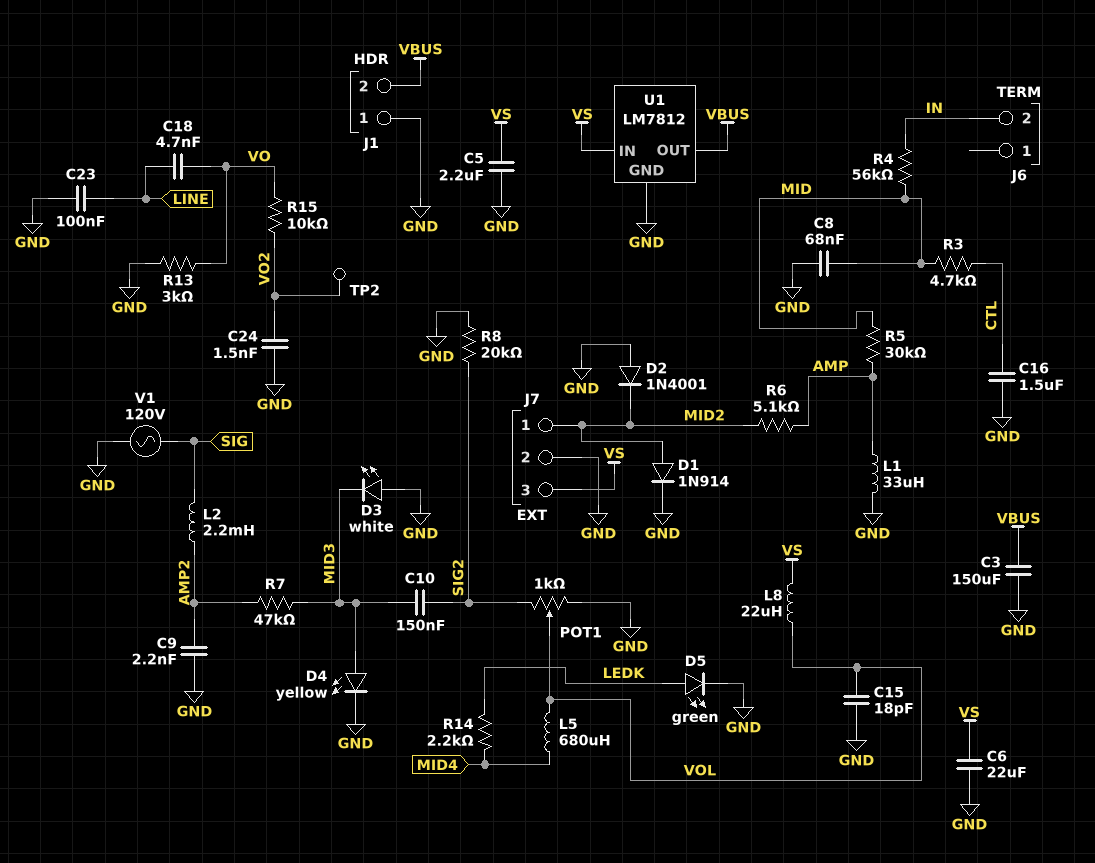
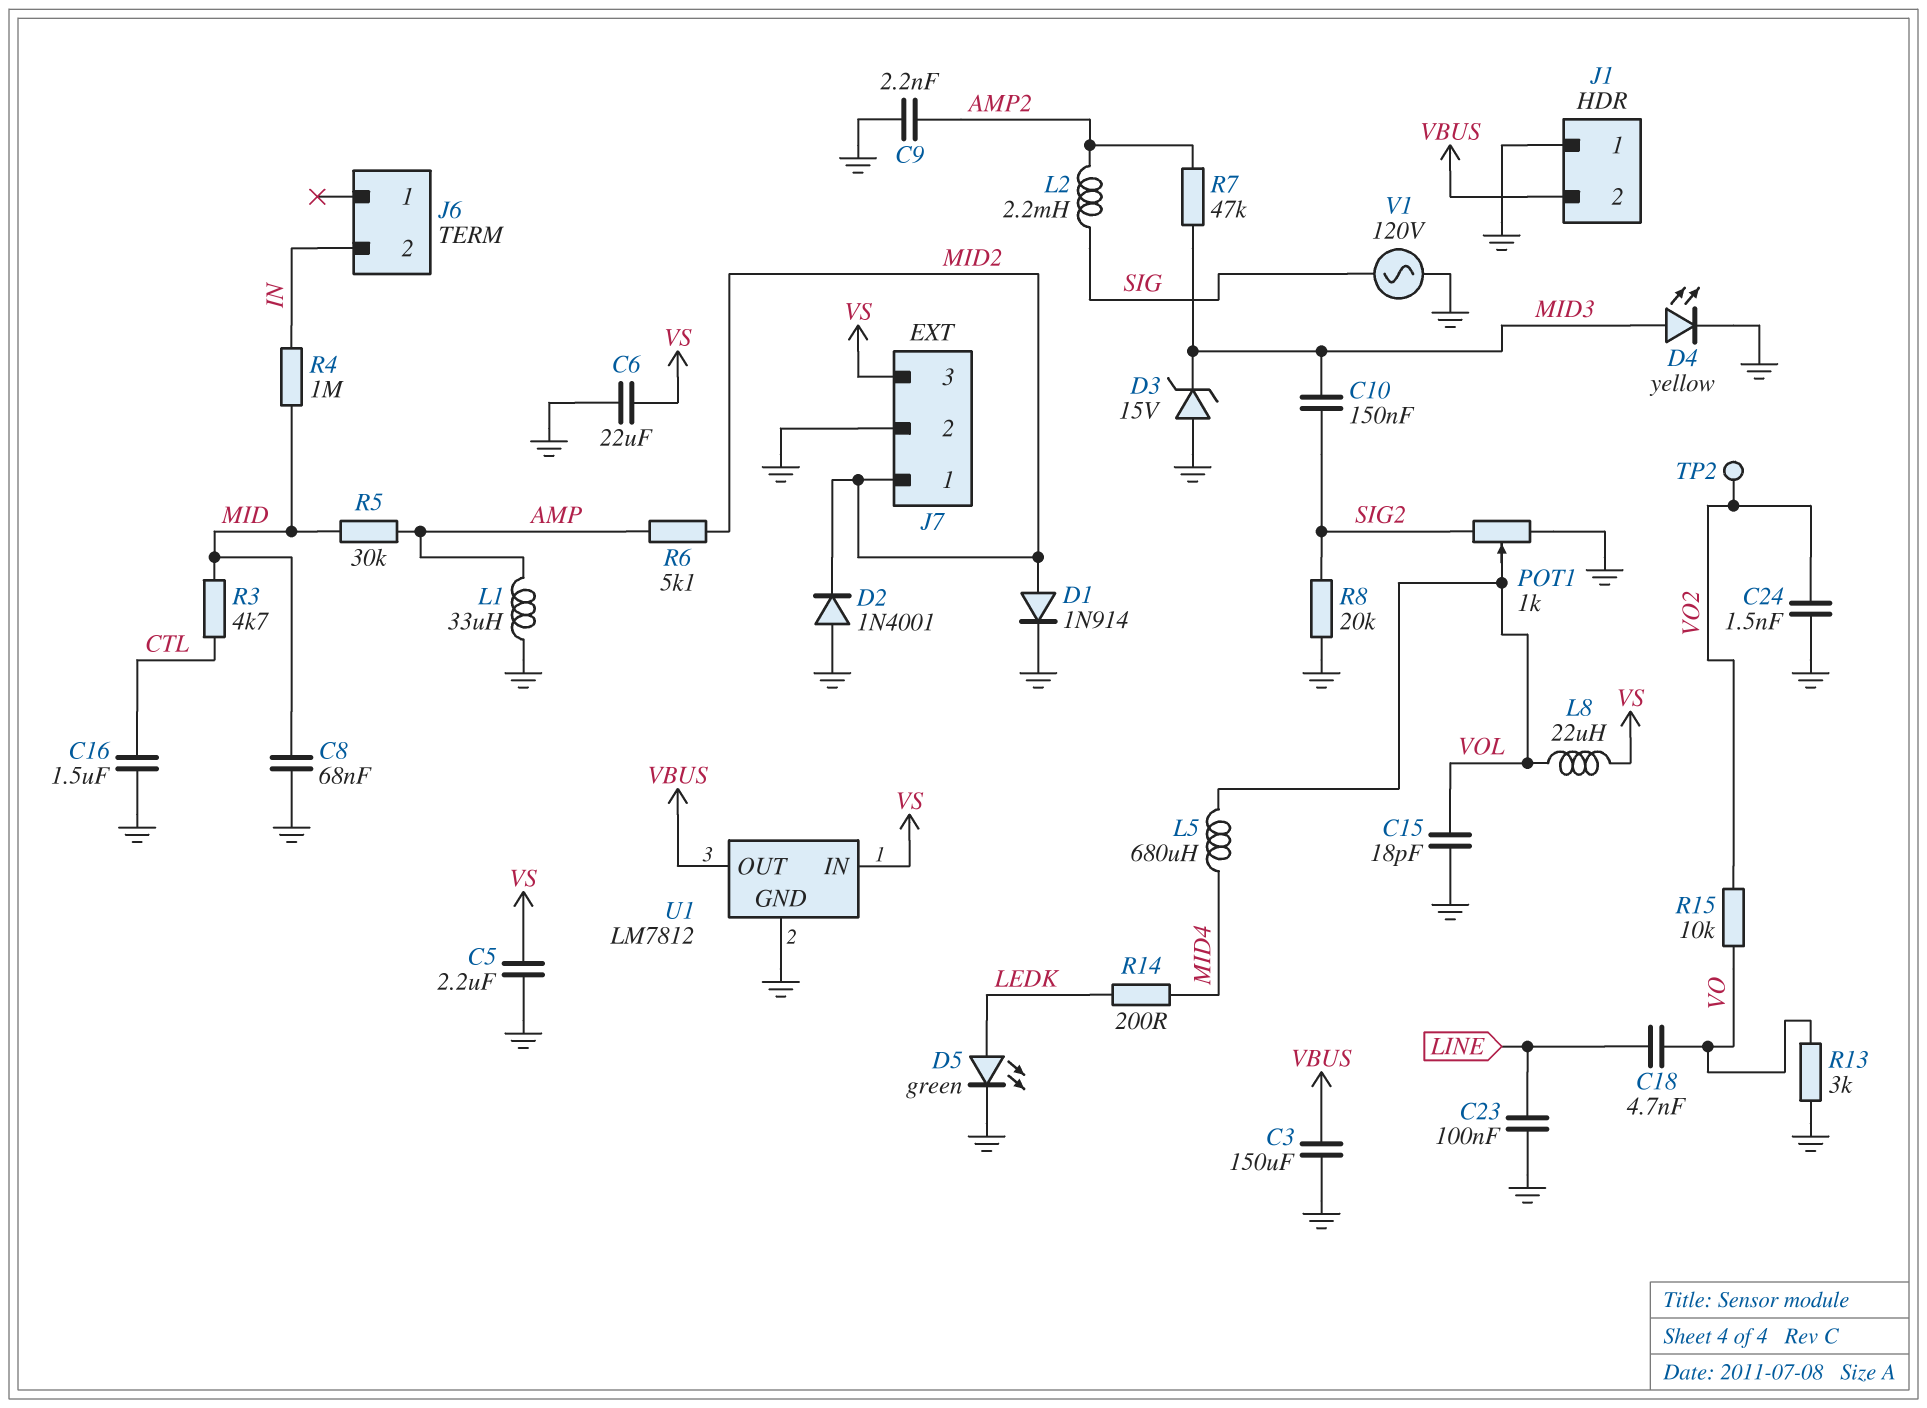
D3: LED white (A GND, K MID3) -> zener 15V (A GND, K MID3)
R4: 56k (IN, MID) -> 1M (IN, MID)
R14: 2.2k (LEDK, MID4) -> 200 (LEDK, MID4)

